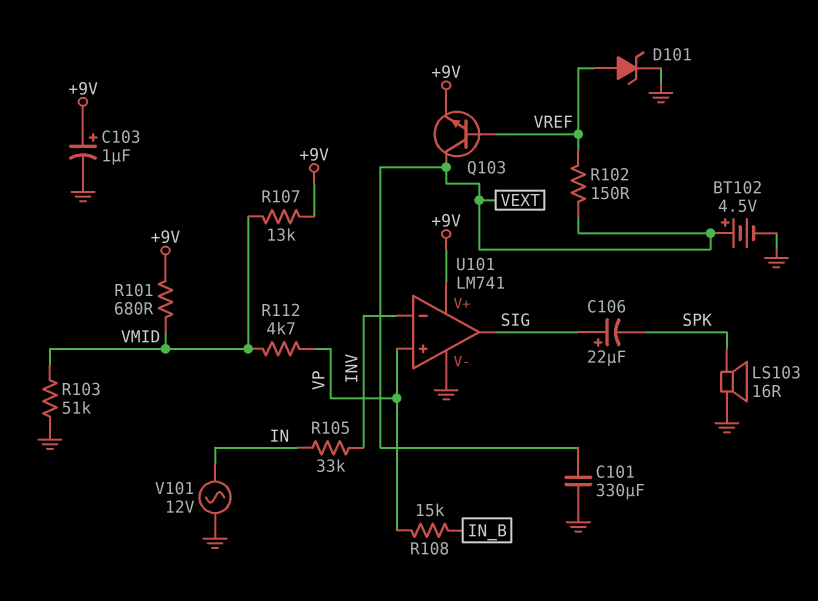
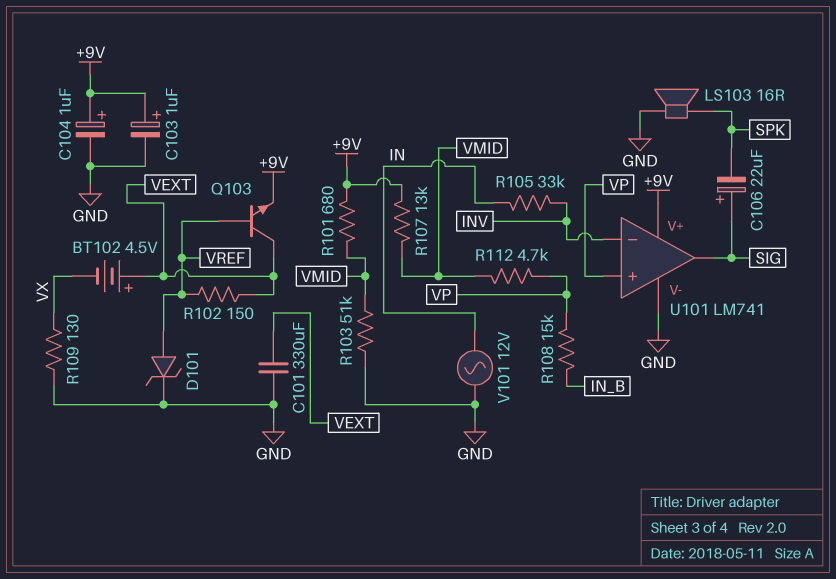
BT102: 4.5V (plus VEXT, minus GND) -> 4.5V (plus VEXT, minus VX)
C104: none -> 1uF (plus +9V, minus GND)
R109: none -> 130 (GND, VX)

